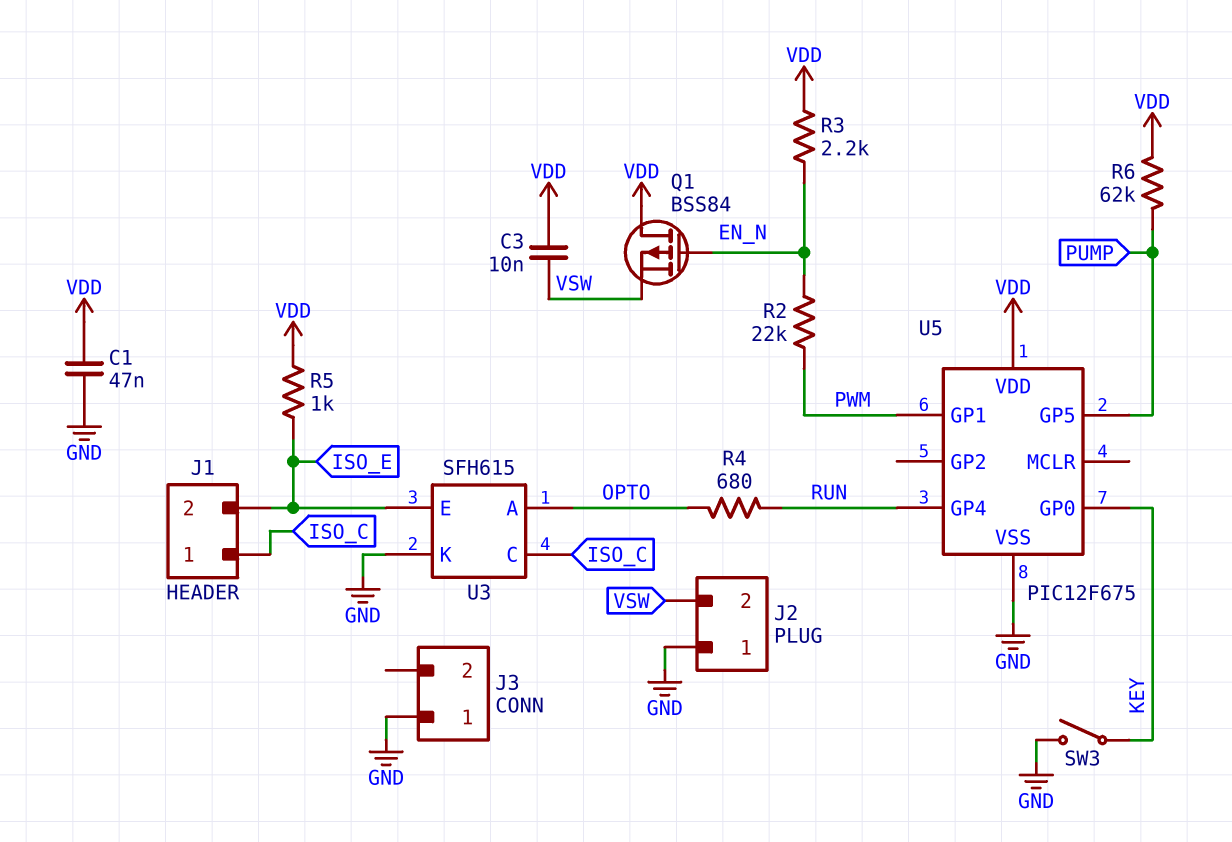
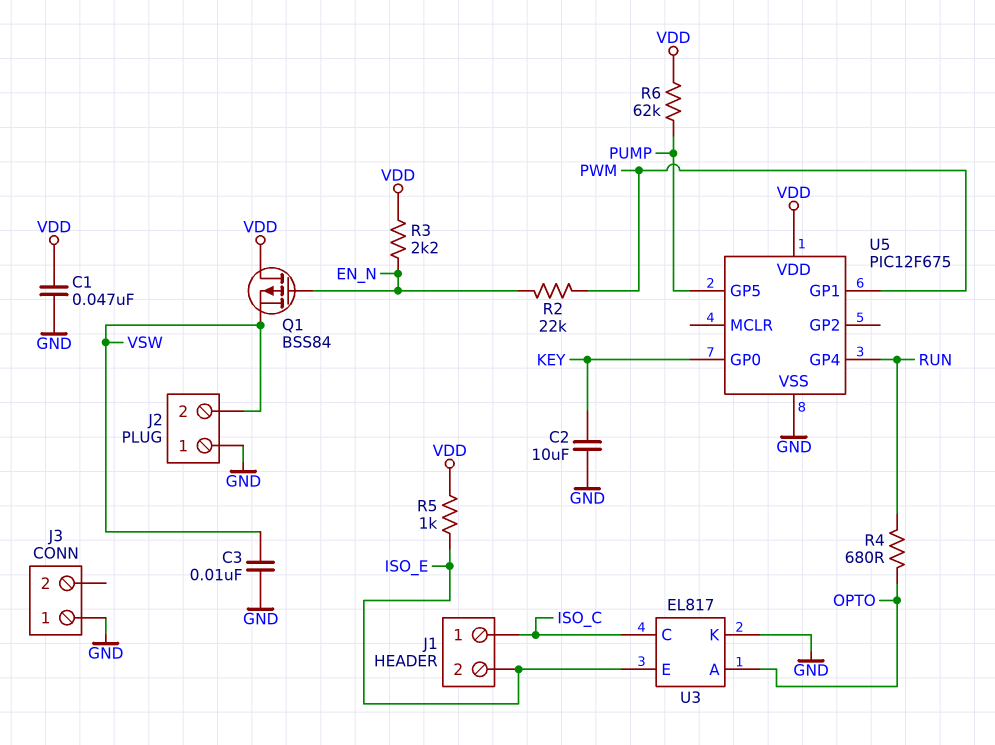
C2: none -> 10uF (GND, KEY)
C3: 10nF (VDD, VSW) -> 10nF (GND, VSW)
SW3: switch (GND, KEY) -> none
U3: SFH615 -> EL817

